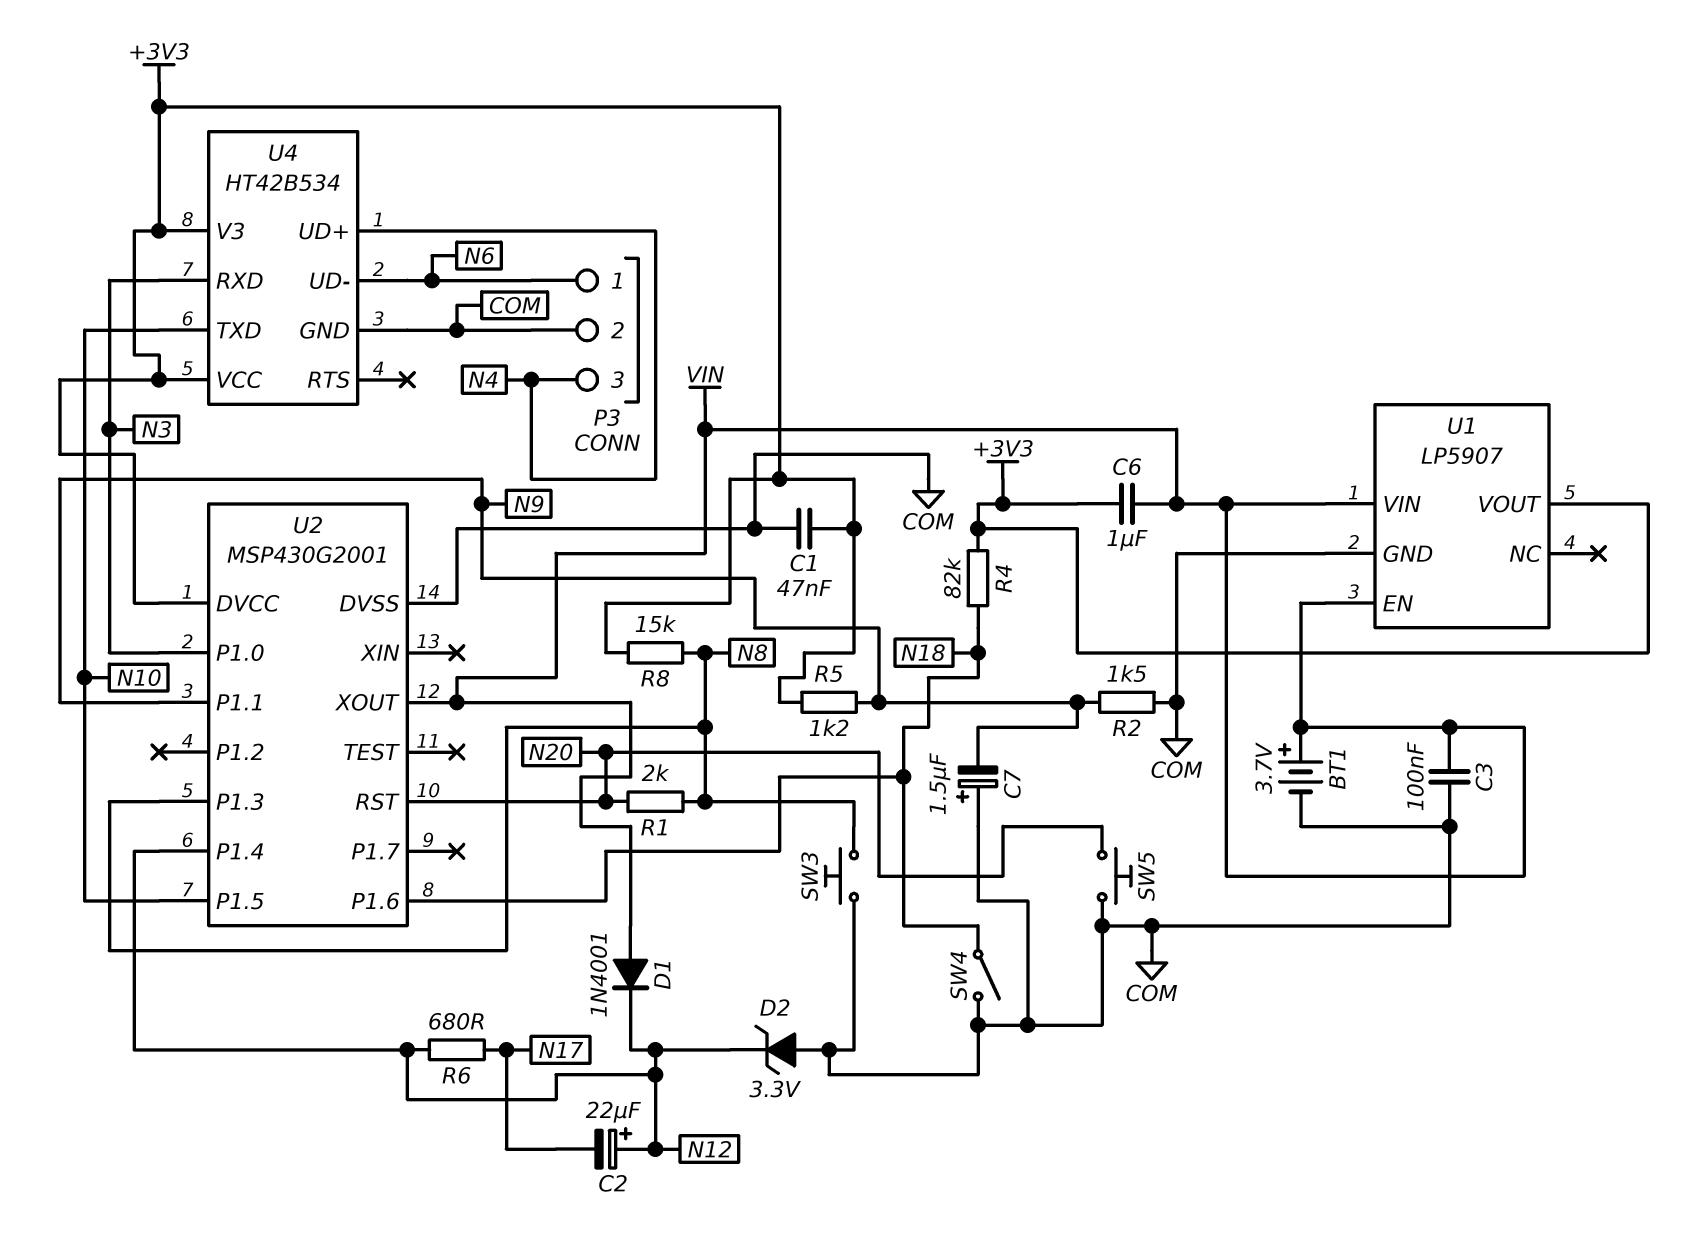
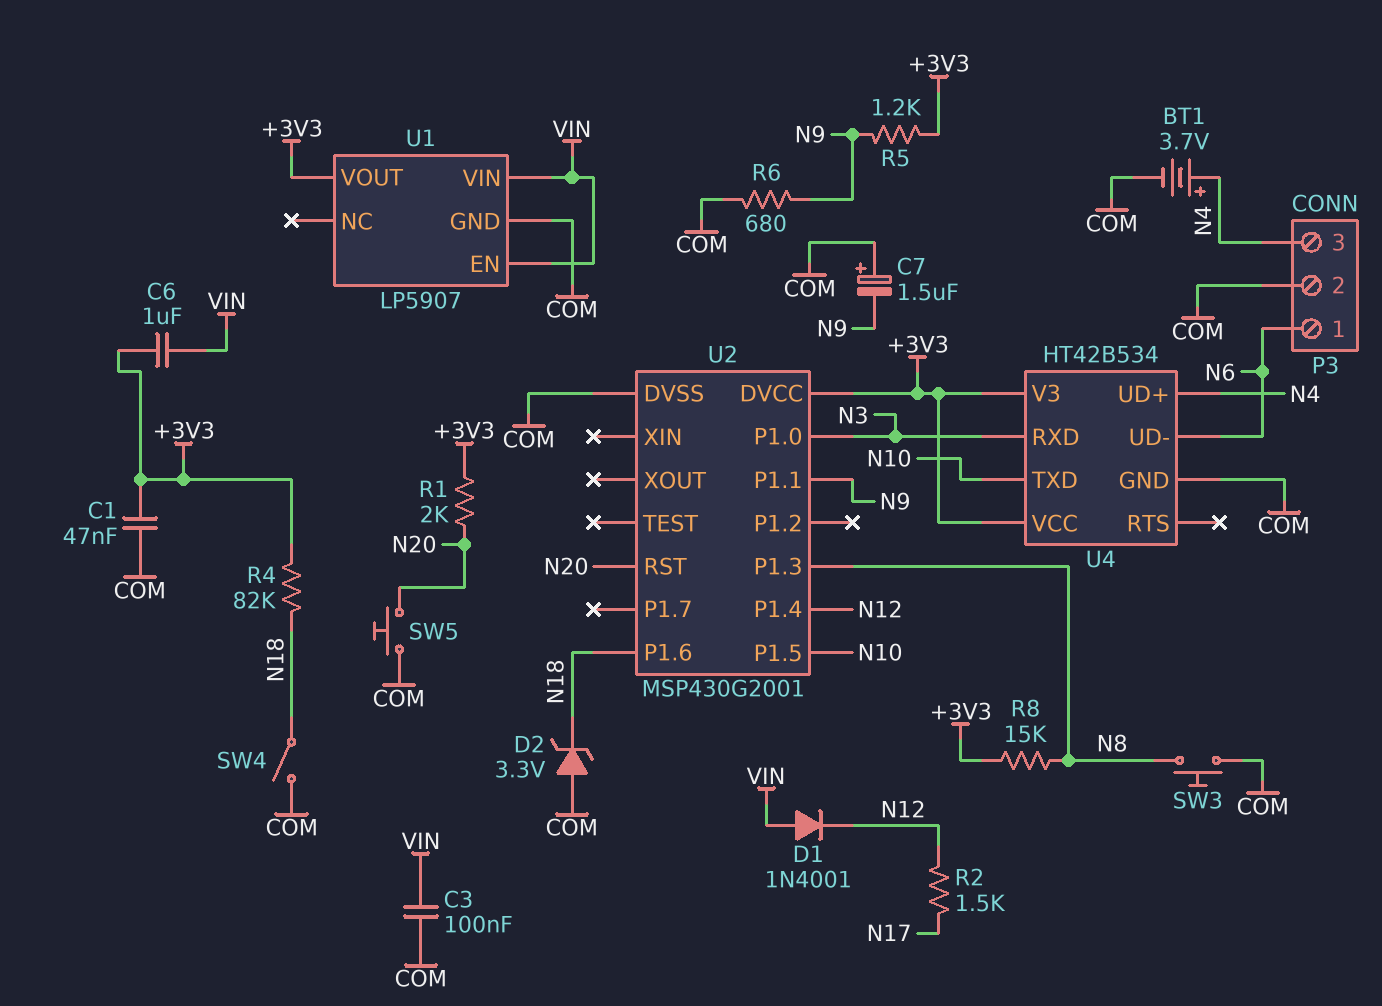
BT1: 3.7V (plus VIN, minus COM) -> 3.7V (plus N4, minus COM)
C2: 22uF (plus N12, minus N17) -> none
D2: zener 3.3V (A COM, K N12) -> zener 3.3V (A COM, K N18)
R1: 2k (N8, N20) -> 2k (+3V3, N20)
R2: 1.5k (COM, N9) -> 1.5k (N12, N17)
R6: 680 (N12, N17) -> 680 (COM, N9)
U2 pin XOUT: VIN -> none

